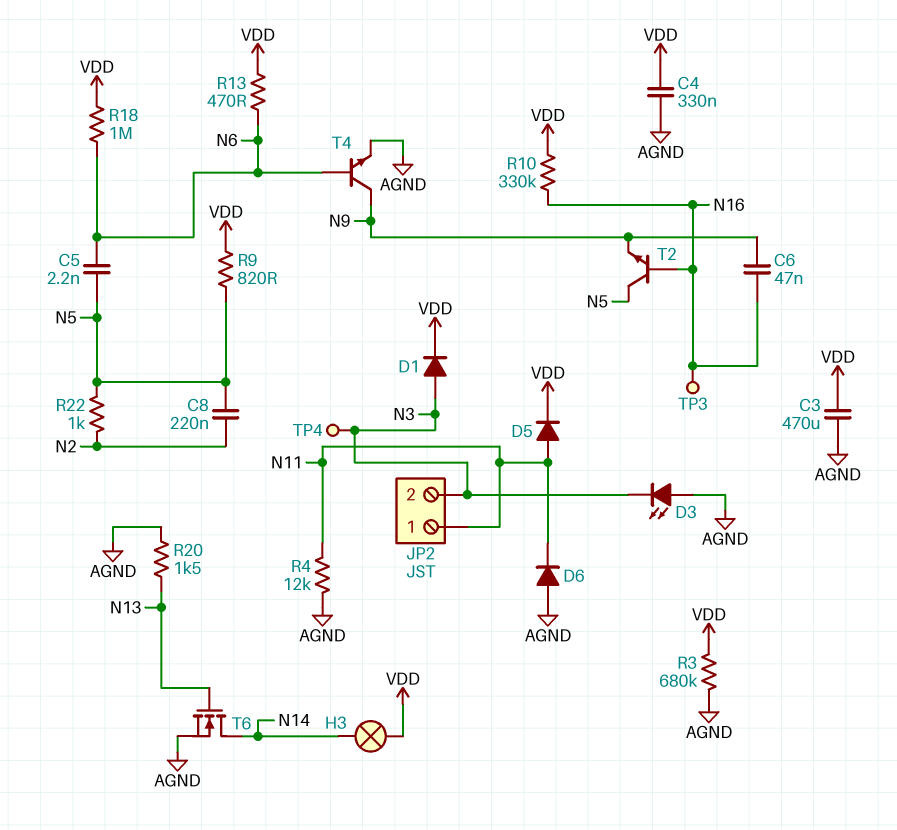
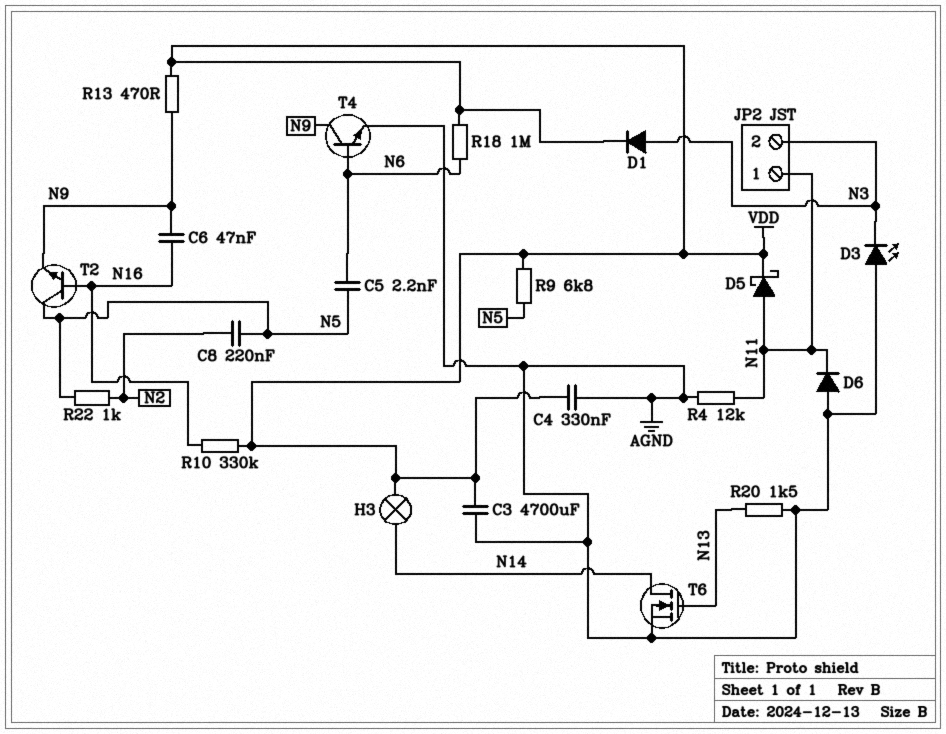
C3: 470uF (AGND, VDD) -> 4700uF (AGND, VDD)
D5: diode (A N11, K VDD) -> schottky (A N11, K VDD)
R3: 680k (AGND, VDD) -> none
R9: 820 (N5, VDD) -> 6.8k (N5, VDD)
R13: 470 (N6, VDD) -> 470 (N9, VDD)
TP3: test point (N16) -> none
TP4: test point (N3) -> none

